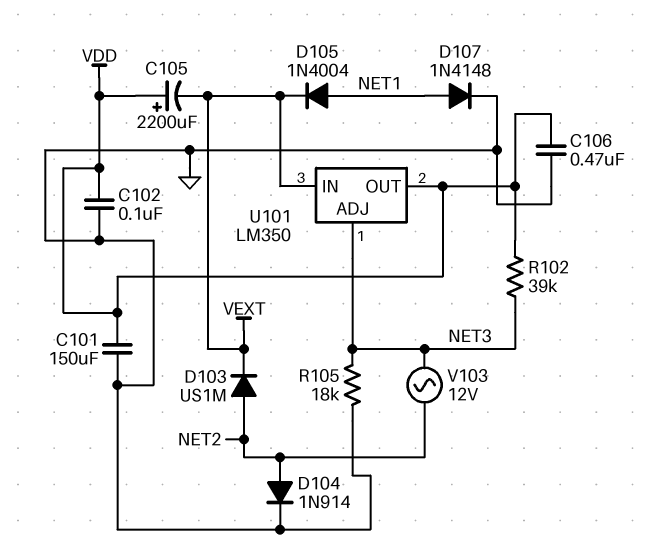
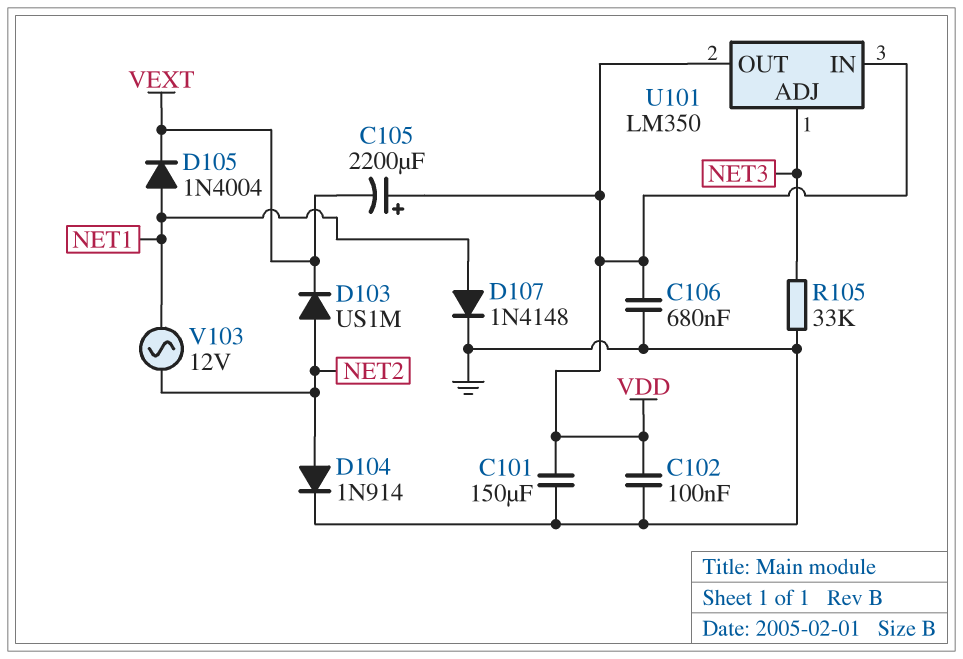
C106: 470nF (GND, VDD) -> 680nF (GND, VDD)
R102: 39k (NET3, VDD) -> none
R105: 18k (GND, NET3) -> 33k (GND, NET3)
U101 pin IN: VEXT -> VDD
V103: AC 12V (NET2, NET3) -> AC 12V (NET1, NET2)

